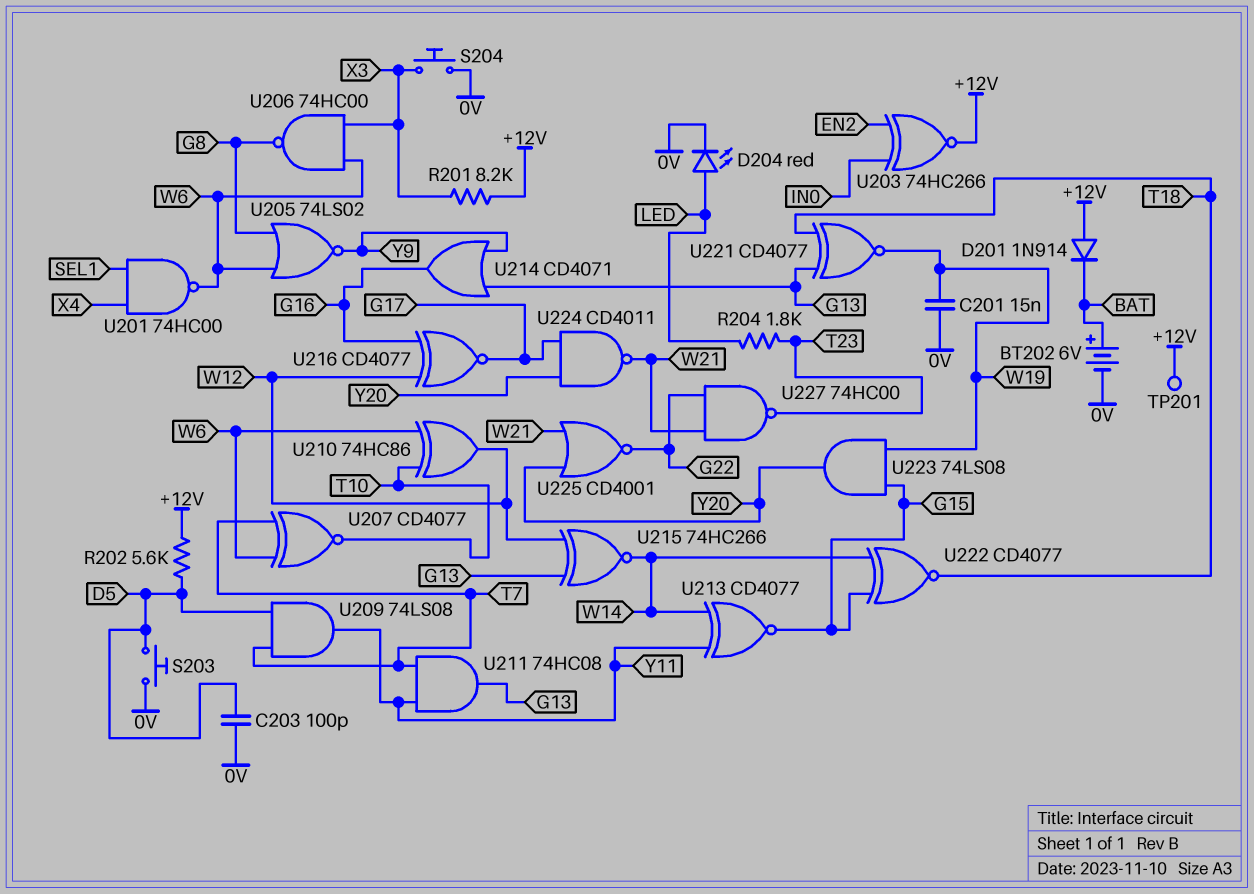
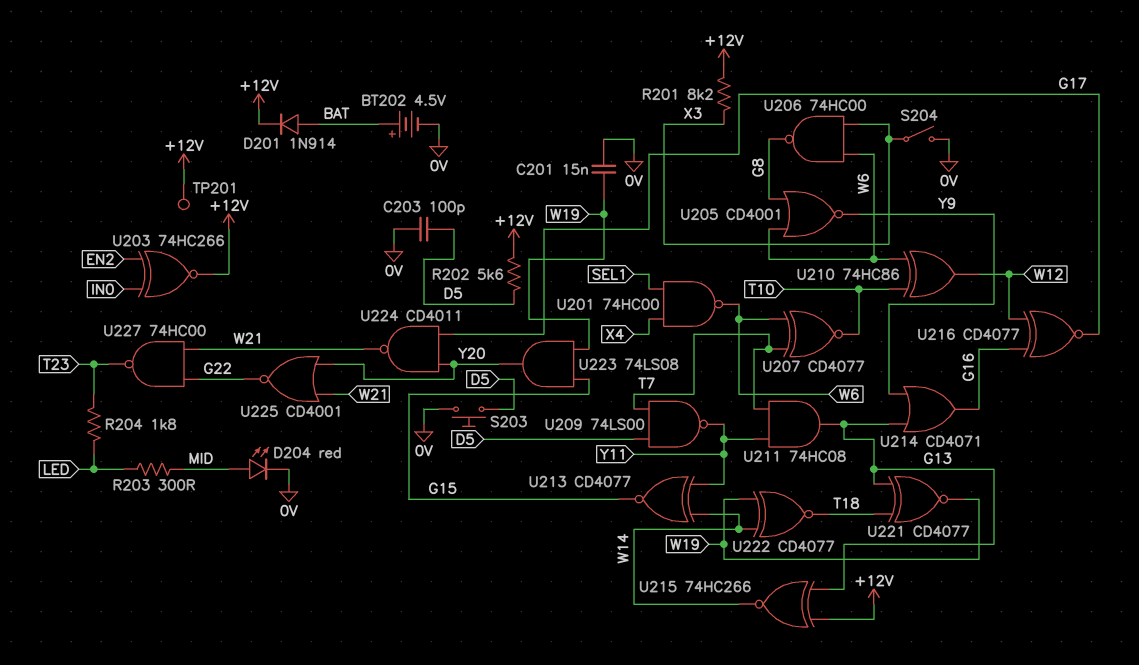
BT202: 6V (plus BAT, minus 0V) -> 4.5V (plus BAT, minus 0V)
D201: diode 1N914 (A +12V, K BAT) -> diode 1N914 (A BAT, K +12V)
D204: LED red (A LED, K 0V) -> LED red (A MID, K 0V)
R203: none -> 300 (LED, MID)
S204: button (0V, X3) -> switch (0V, X3)
U205: NOR 74LS02 (in G8, in W6, out Y9) -> NOR CD4001 (in G8, in W6, out Y9)
U209: AND 74LS08 (in D5, in T7, out Y11) -> NAND 74LS00 (in D5, in T7, out Y11)
U215: XNOR 74HC266 (in G13, in W12, out W14) -> XNOR 74HC266 (in +12V, in G13, out W14)
U222: XNOR CD4077 (in G15, in W14, out T18) -> XNOR CD4077 (in W14, in W19, out T18)

